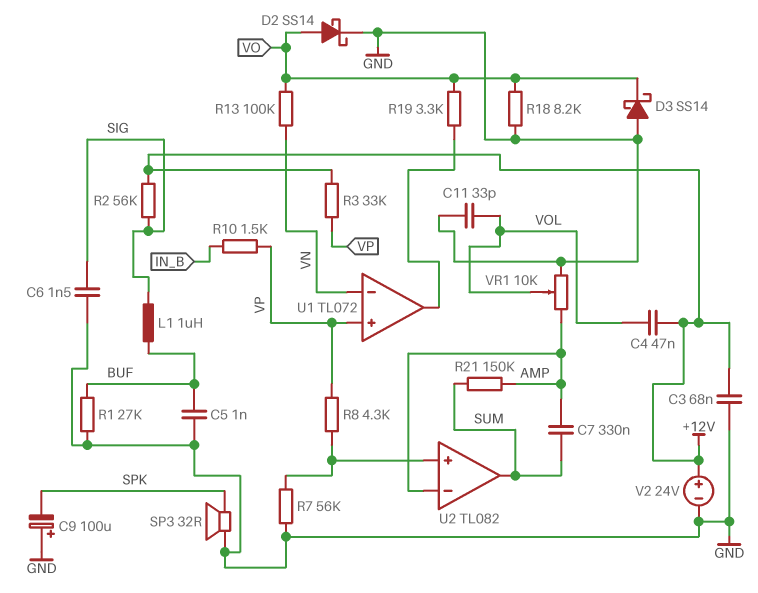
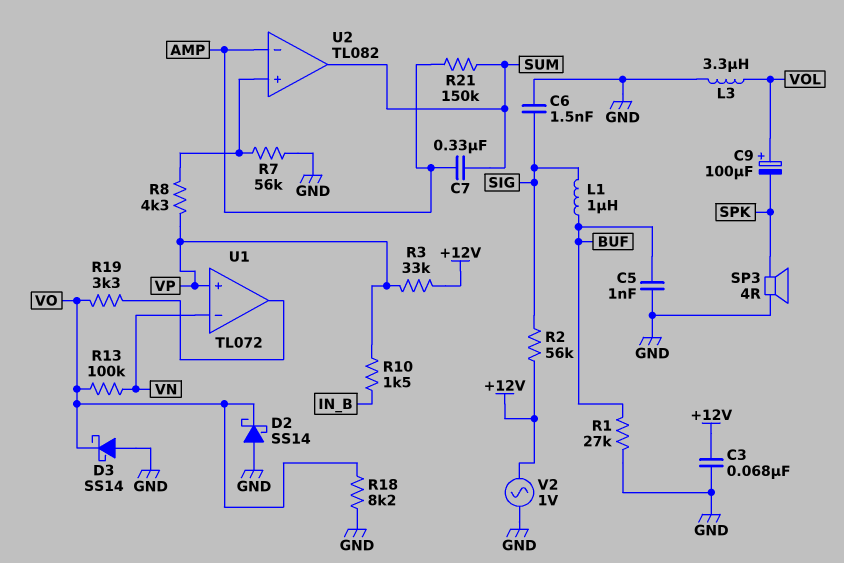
C4: 47nF (+12V, VOL) -> none
C9: 100uF (plus GND, minus SPK) -> 100uF (plus VOL, minus SPK)
C11: 33pF (GND, VOL) -> none
D2: schottky SS14 (A VO, K GND) -> schottky SS14 (A GND, K VO)
L3: none -> 3.3uH (GND, VOL)
SP3: speaker 32R (GND, SPK) -> speaker 4R (GND, SPK)
V2: 24V (plus +12V, minus GND) -> AC 1V (+12V, GND)
VR1: 10k (AMP, GND, wiper VOL) -> none

